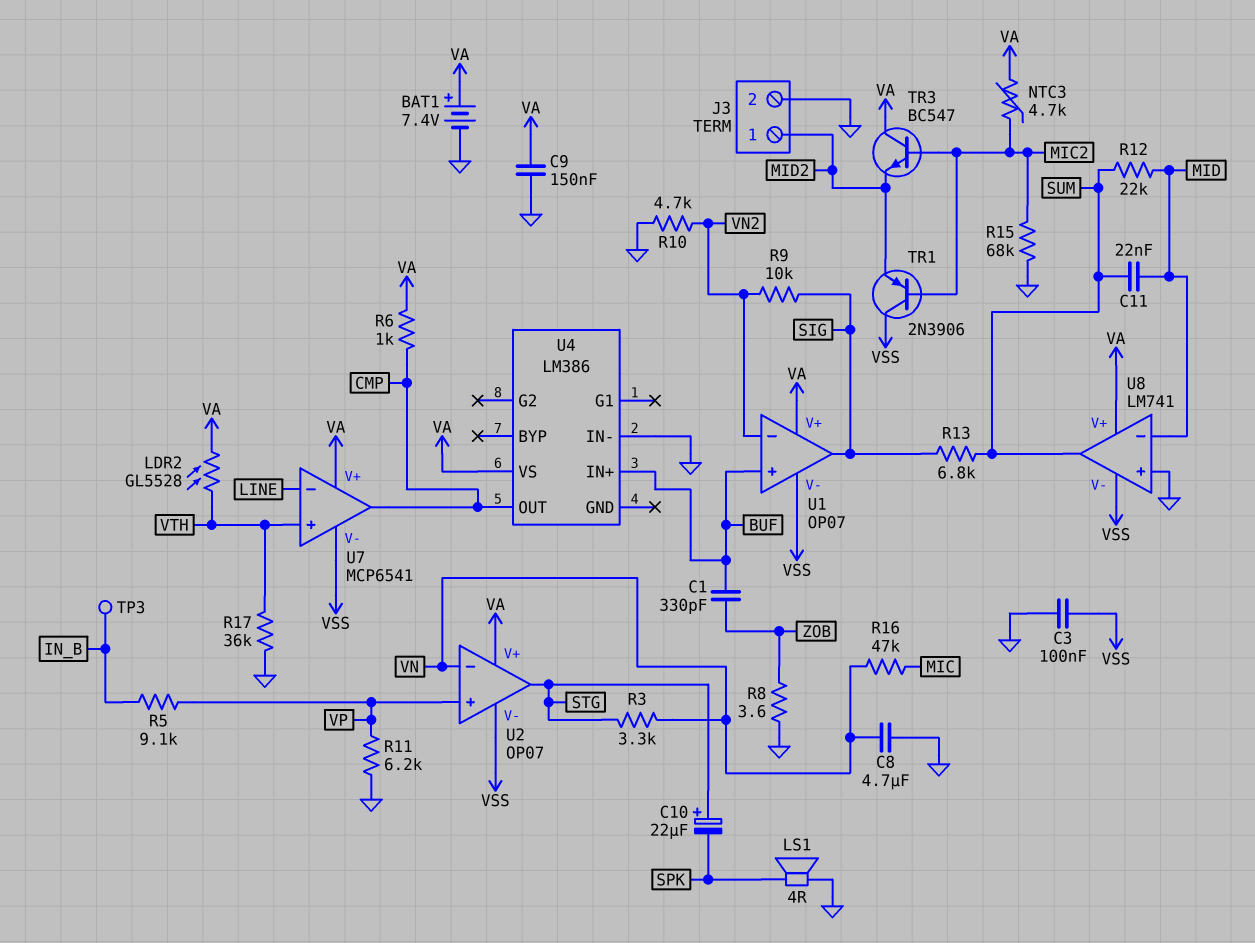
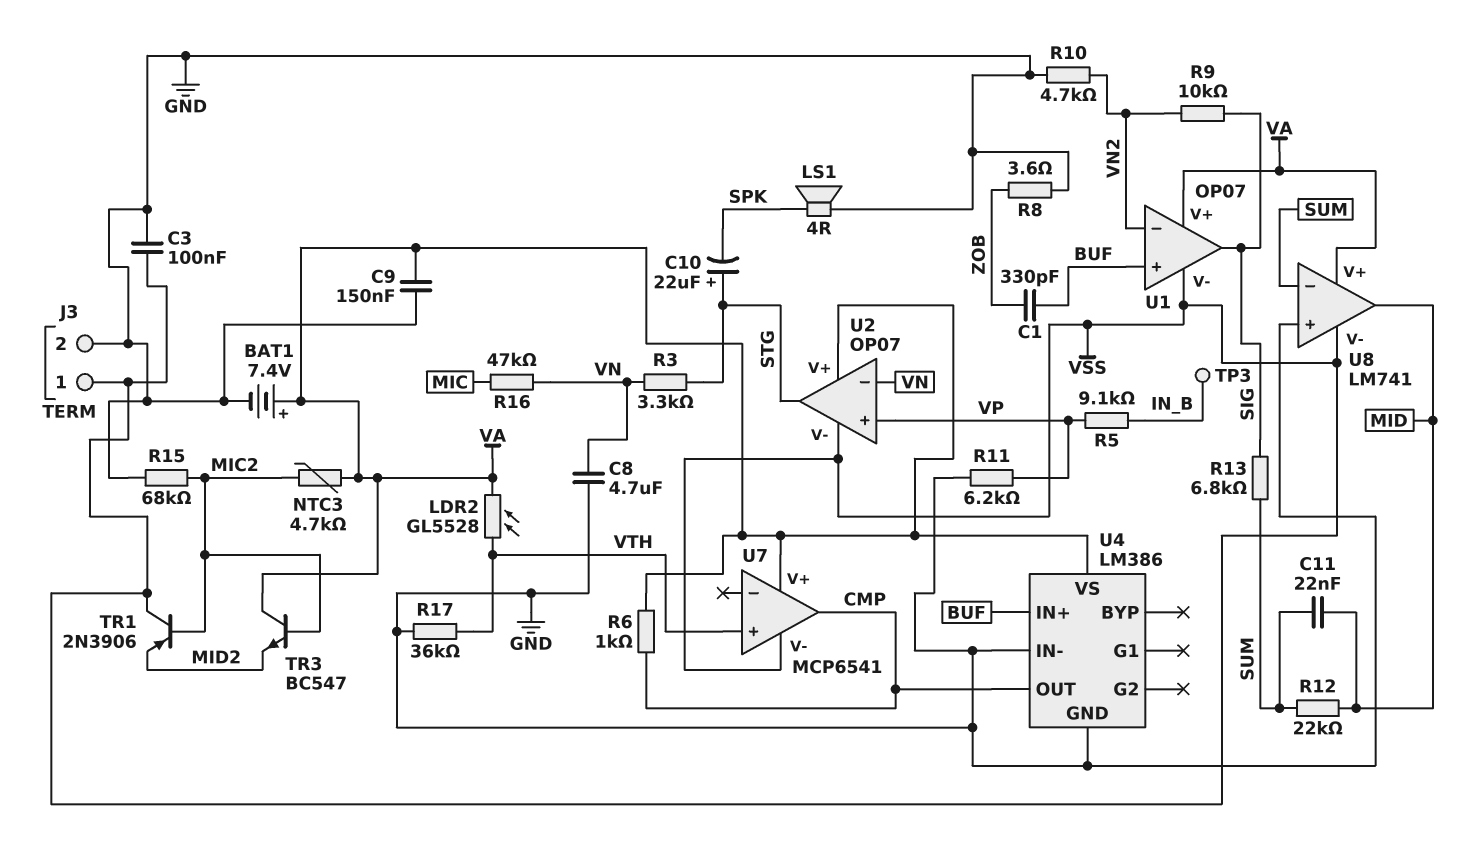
J3 pin 1: MID2 -> VSS
U4 pin GND: none -> GND
U7 pin in-: LINE -> none
U8 pin in-: MID -> SUM
U8 pin out: SUM -> MID

